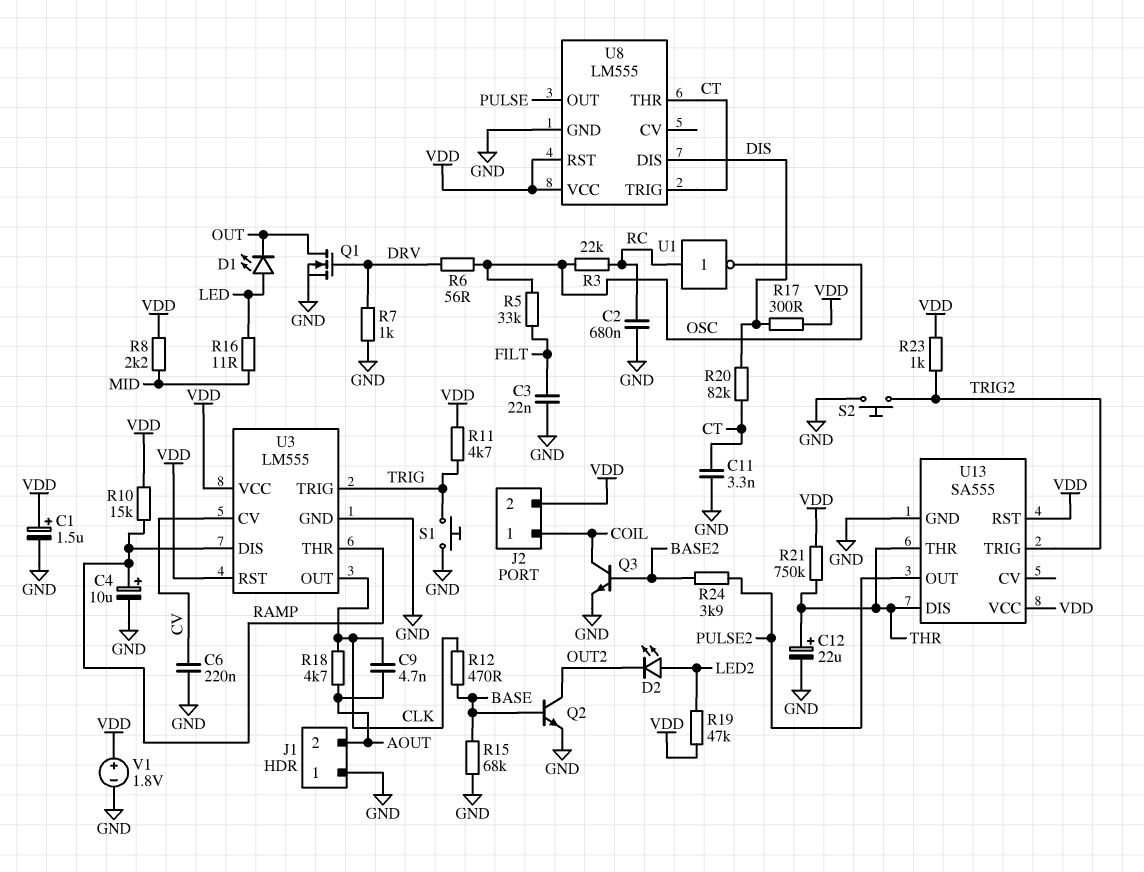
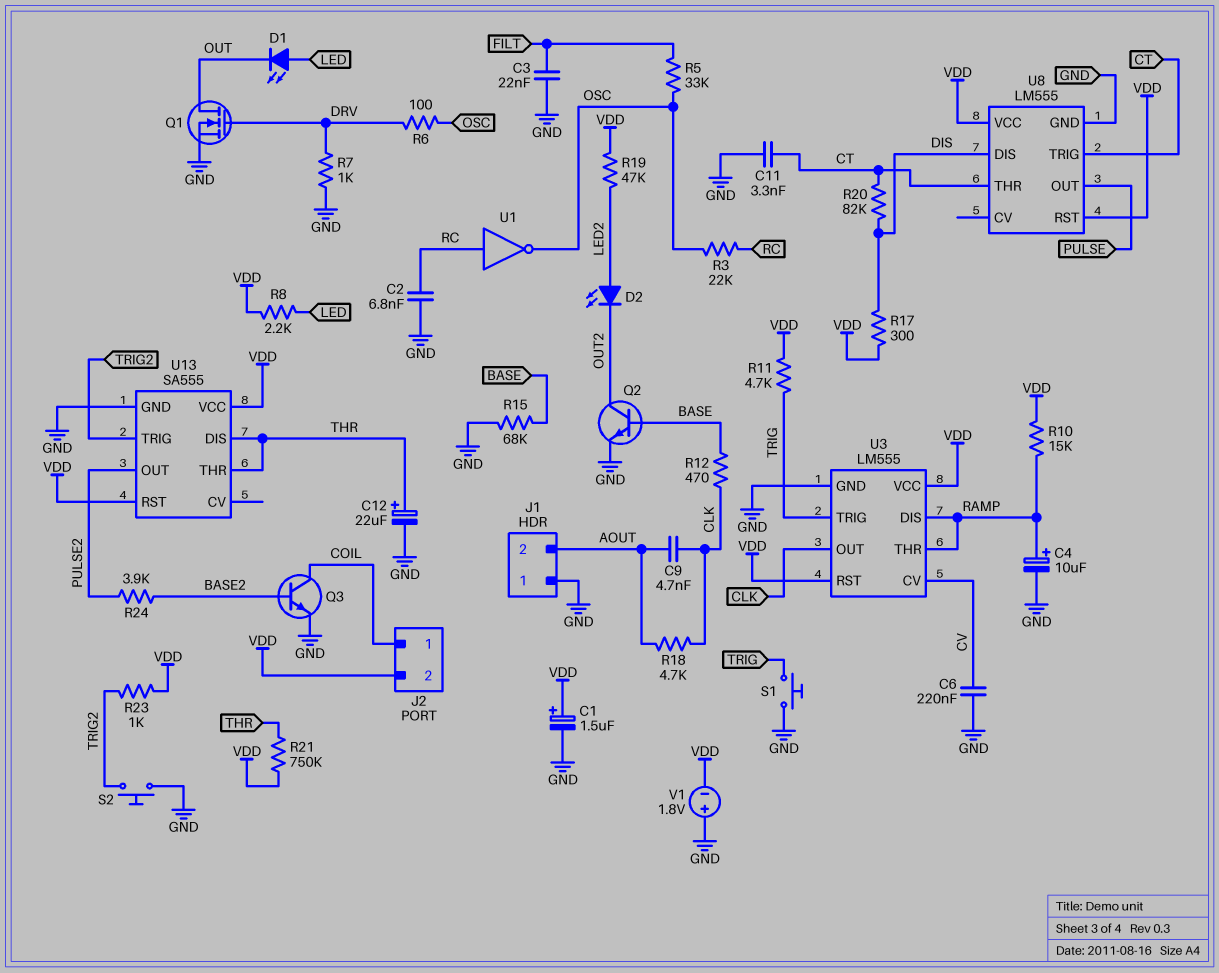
C2: 680nF (GND, RC) -> 6.8nF (GND, RC)
R6: 56 (DRV, OSC) -> 100 (DRV, OSC)
R8: 2.2k (MID, VDD) -> 2.2k (LED, VDD)
R16: 11 (LED, MID) -> none
V1: 1.8V (plus VDD, minus GND) -> 1.8V (plus GND, minus VDD)

